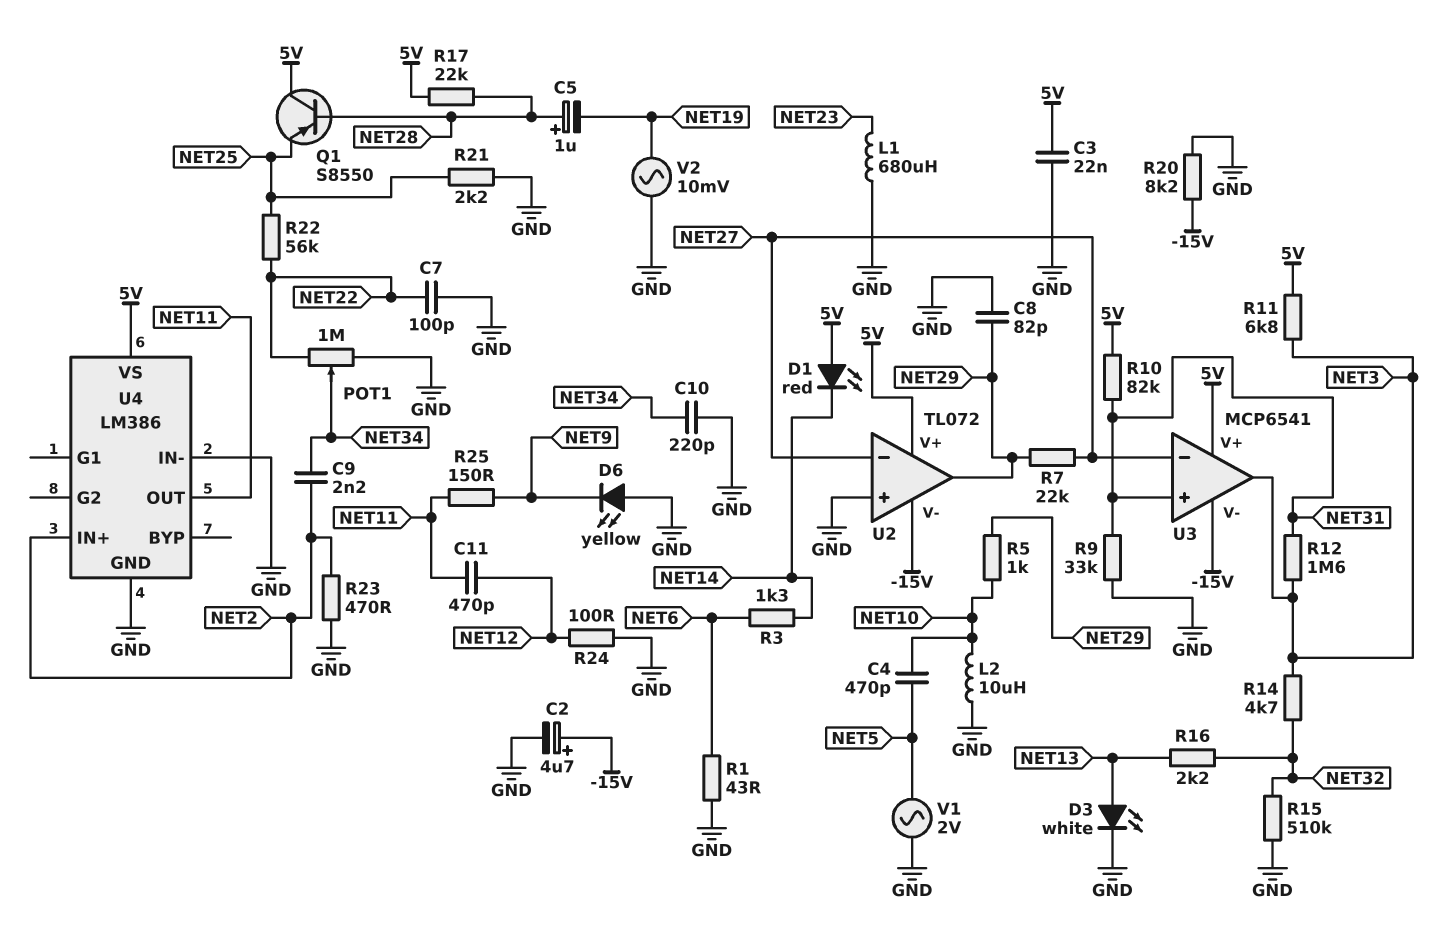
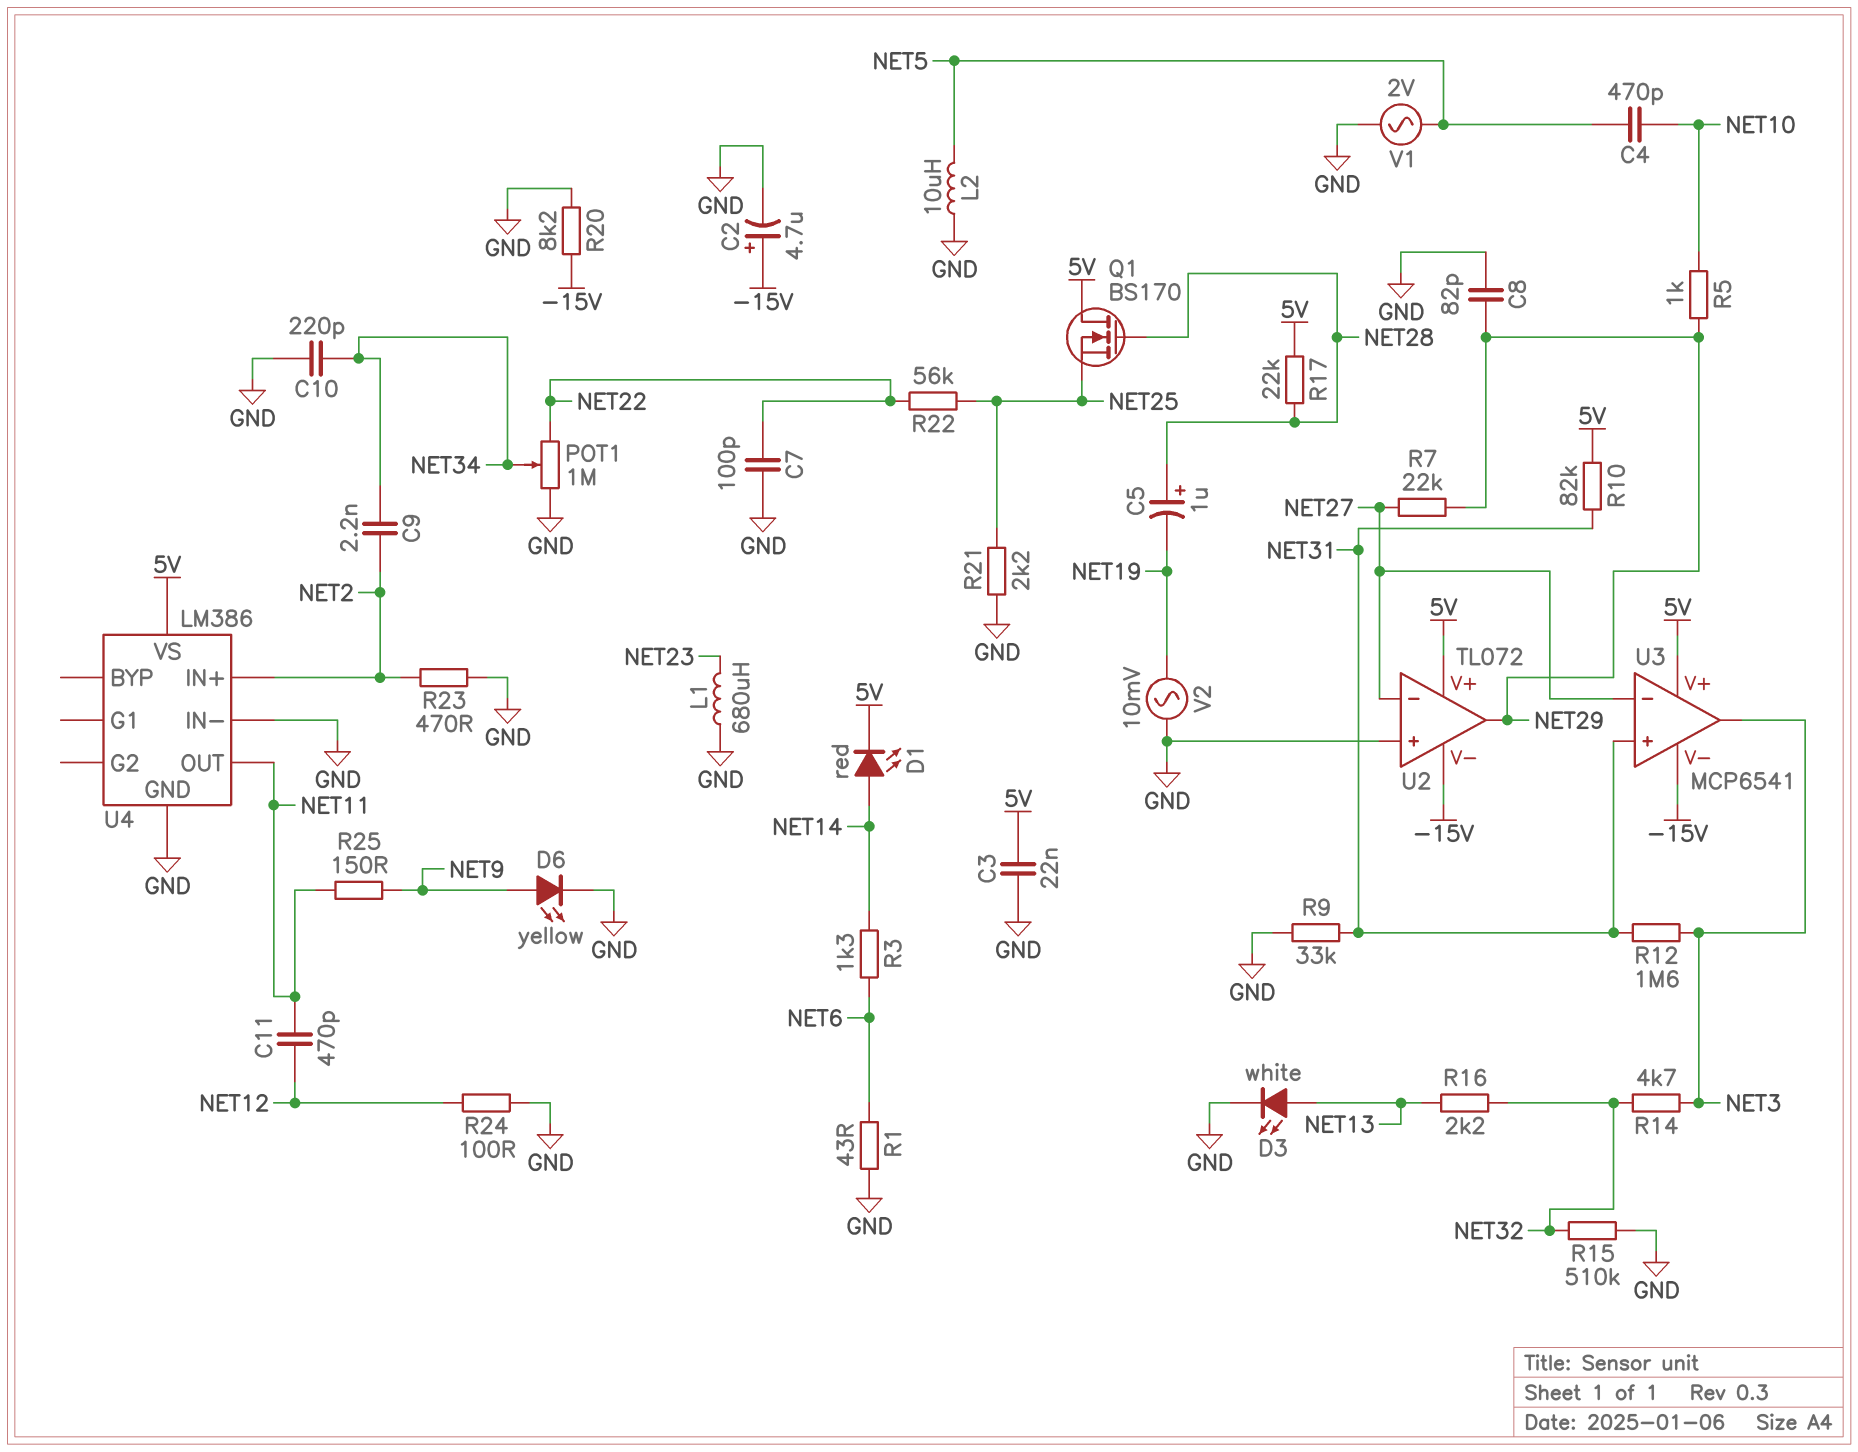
D1: LED red (A 5V, K NET14) -> LED red (A NET14, K 5V)
D6: LED yellow (A GND, K NET9) -> LED yellow (A NET9, K GND)
L2: 10uH (GND, NET10) -> 10uH (GND, NET5)
Q1: PNP S8550 (B NET28, C 5V, E NET25) -> NMOS BS170 (G NET28, D 5V, S NET25)
R11: 6.8k (5V, NET3) -> none

